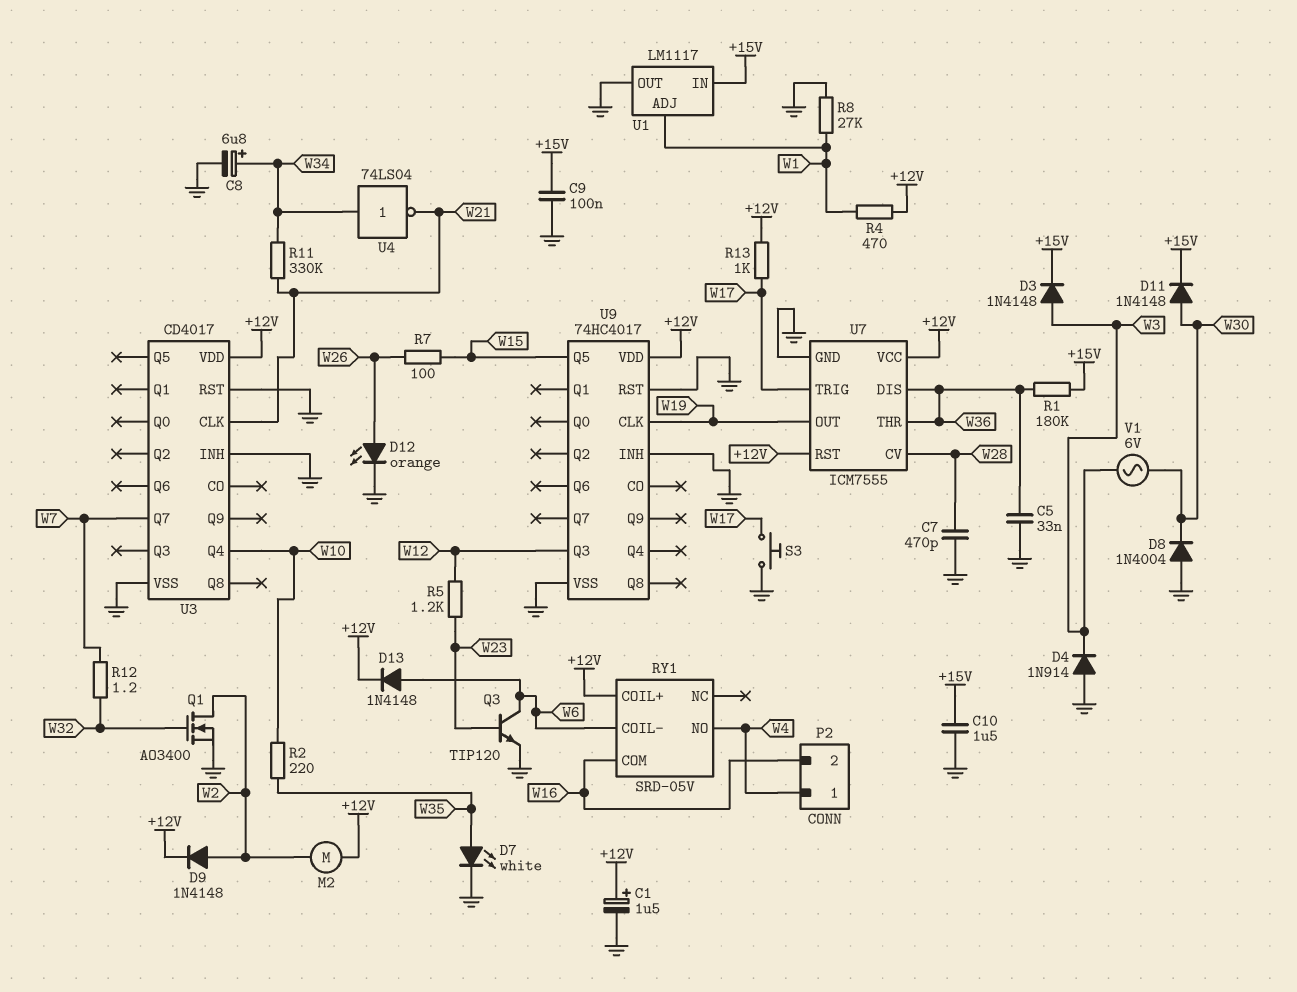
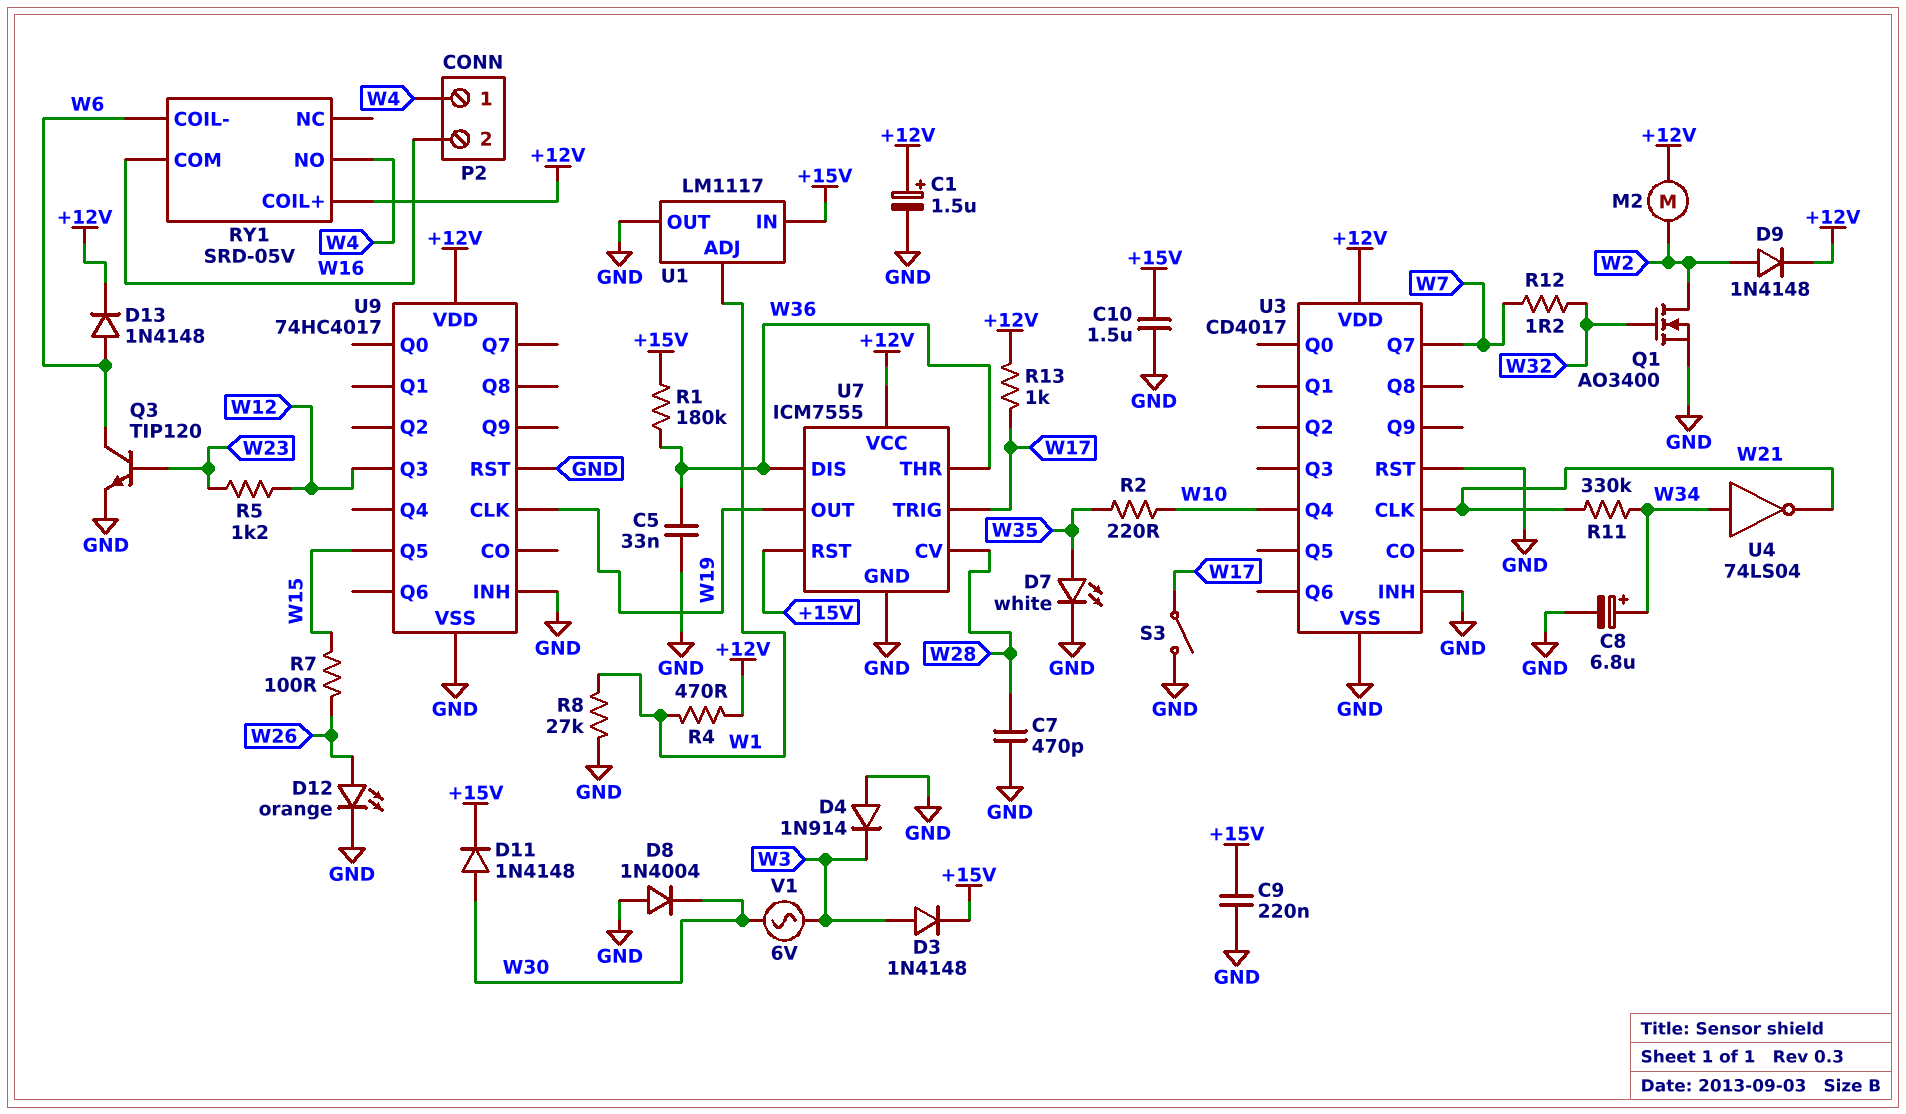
C9: 100nF (+15V, GND) -> 220nF (+15V, GND)
S3: button (GND, W17) -> switch (GND, W17)
U7 pin RST: +12V -> +15V

